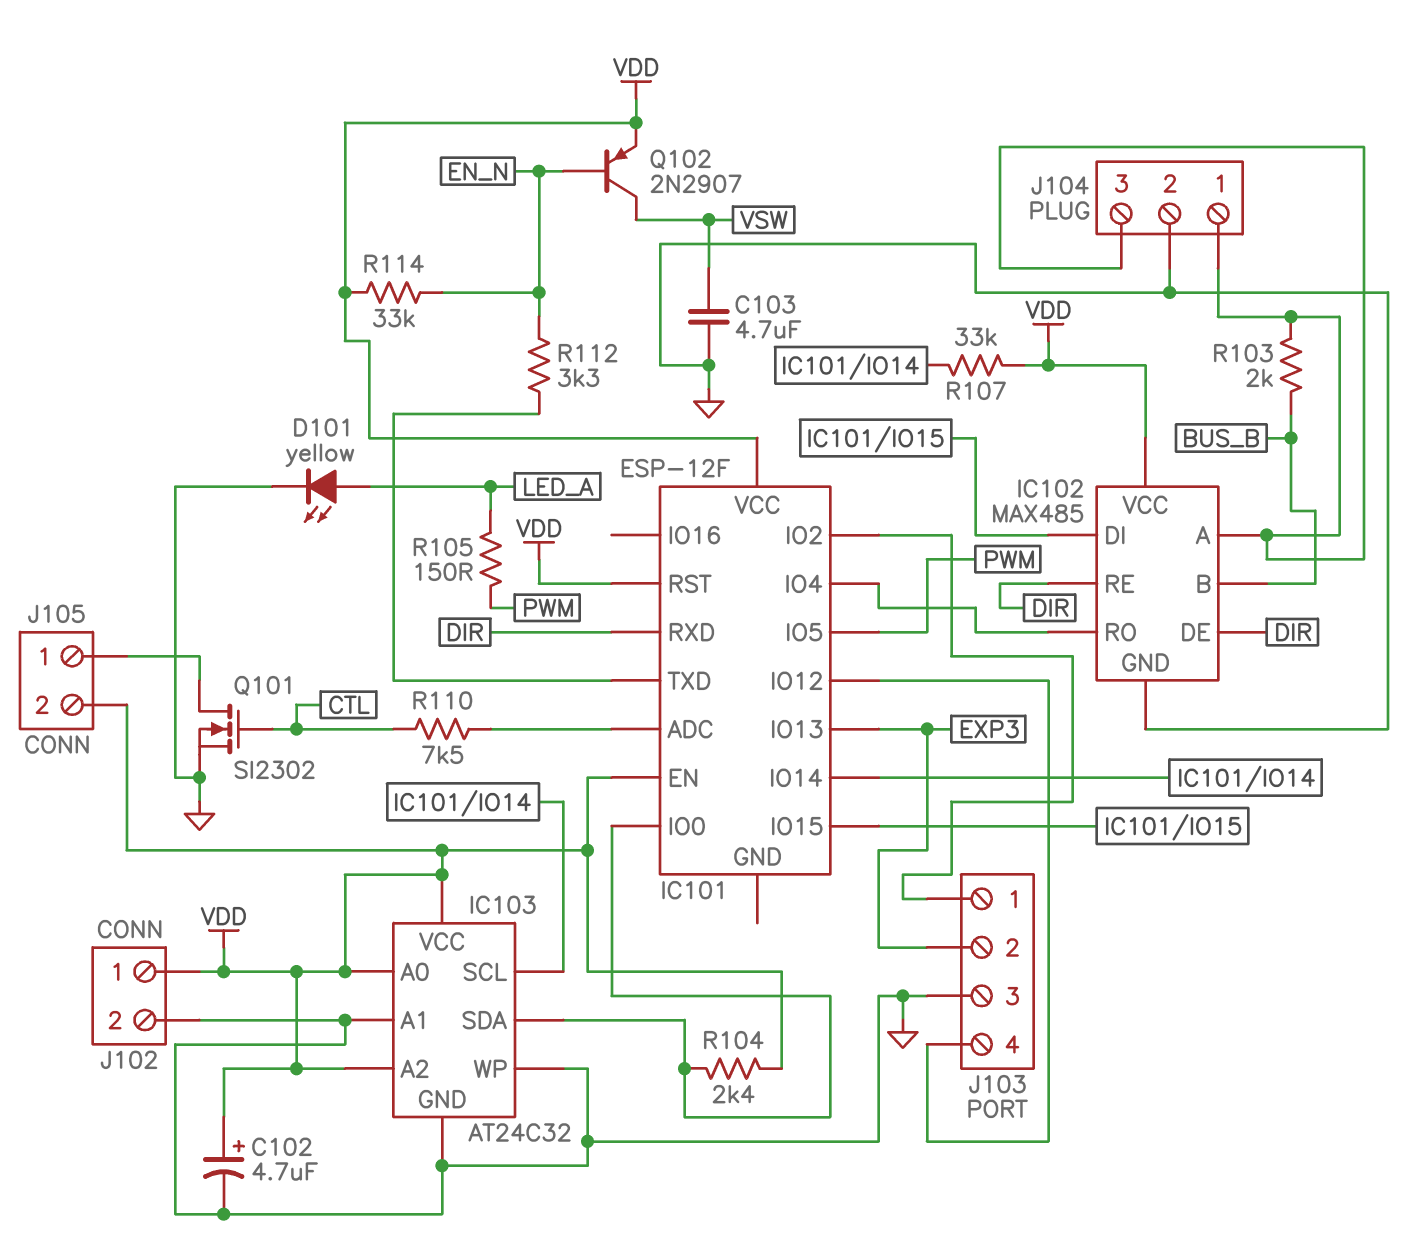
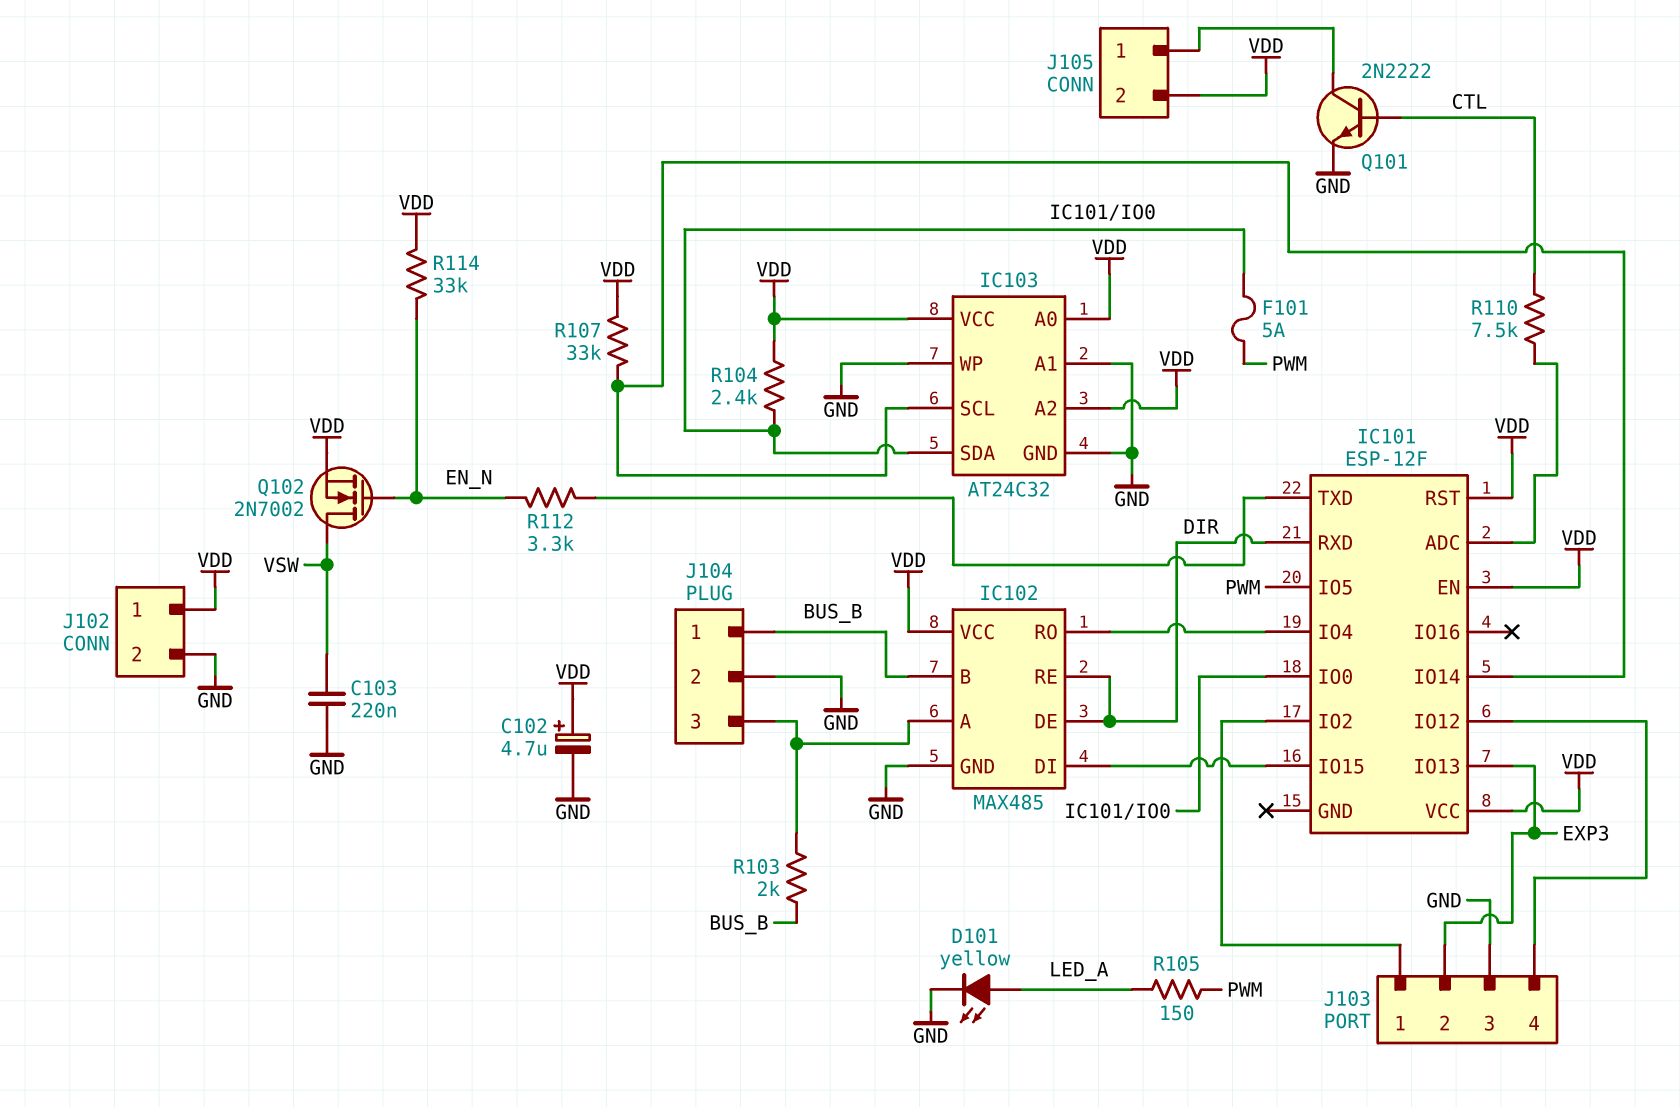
C103: 4.7uF (GND, VSW) -> 220nF (GND, VSW)
F101: none -> 5A (IC101/IO0, PWM)
J104 pin 1: IC102/A -> BUS_B
Q101: NMOS SI2302 (G CTL, D J105/1, S GND) -> NPN 2N2222 (B CTL, C J105/1, E GND)
Q102: PNP 2N2907 (B EN_N, C VSW, E VDD) -> NMOS 2N7002 (G EN_N, D VSW, S VDD)

